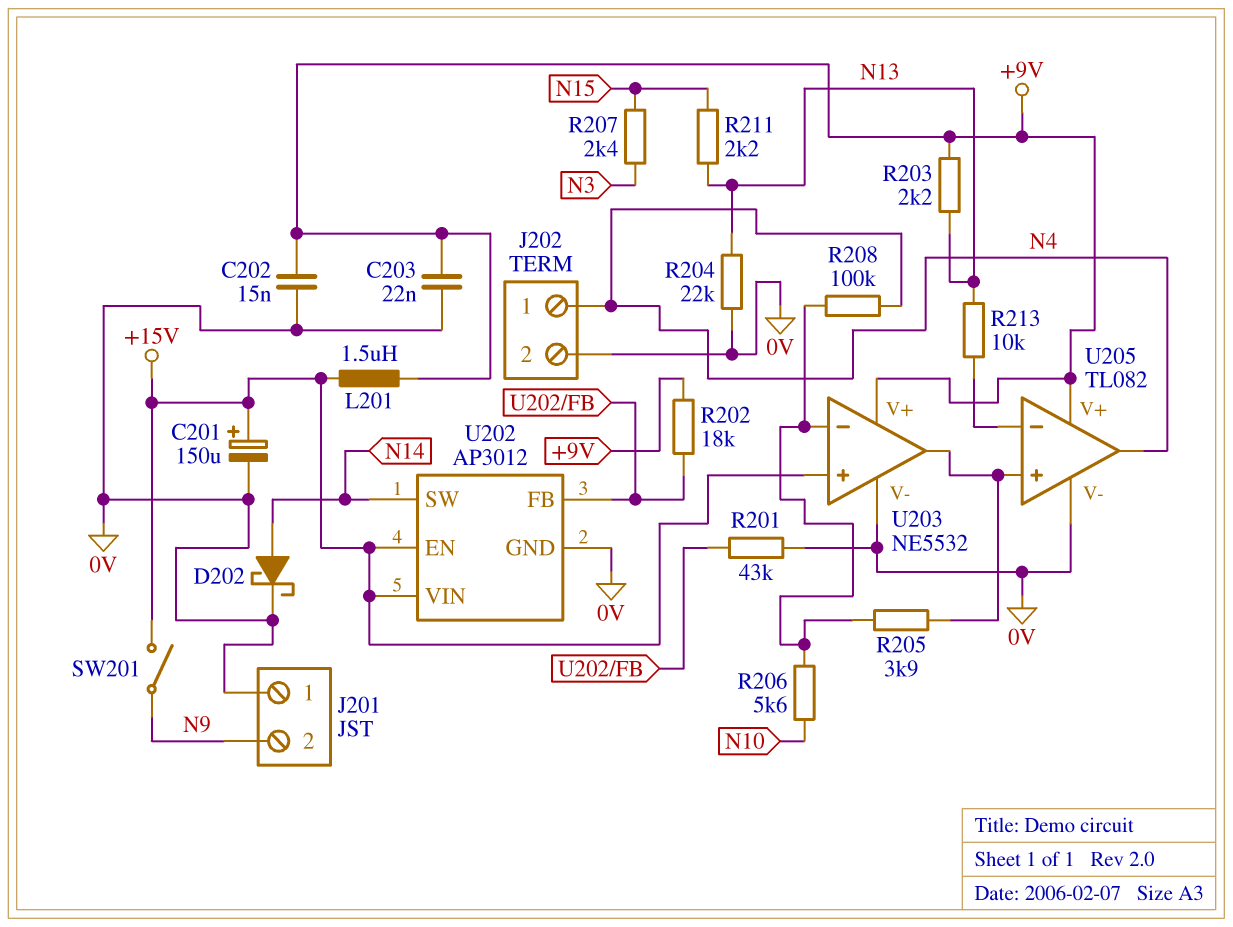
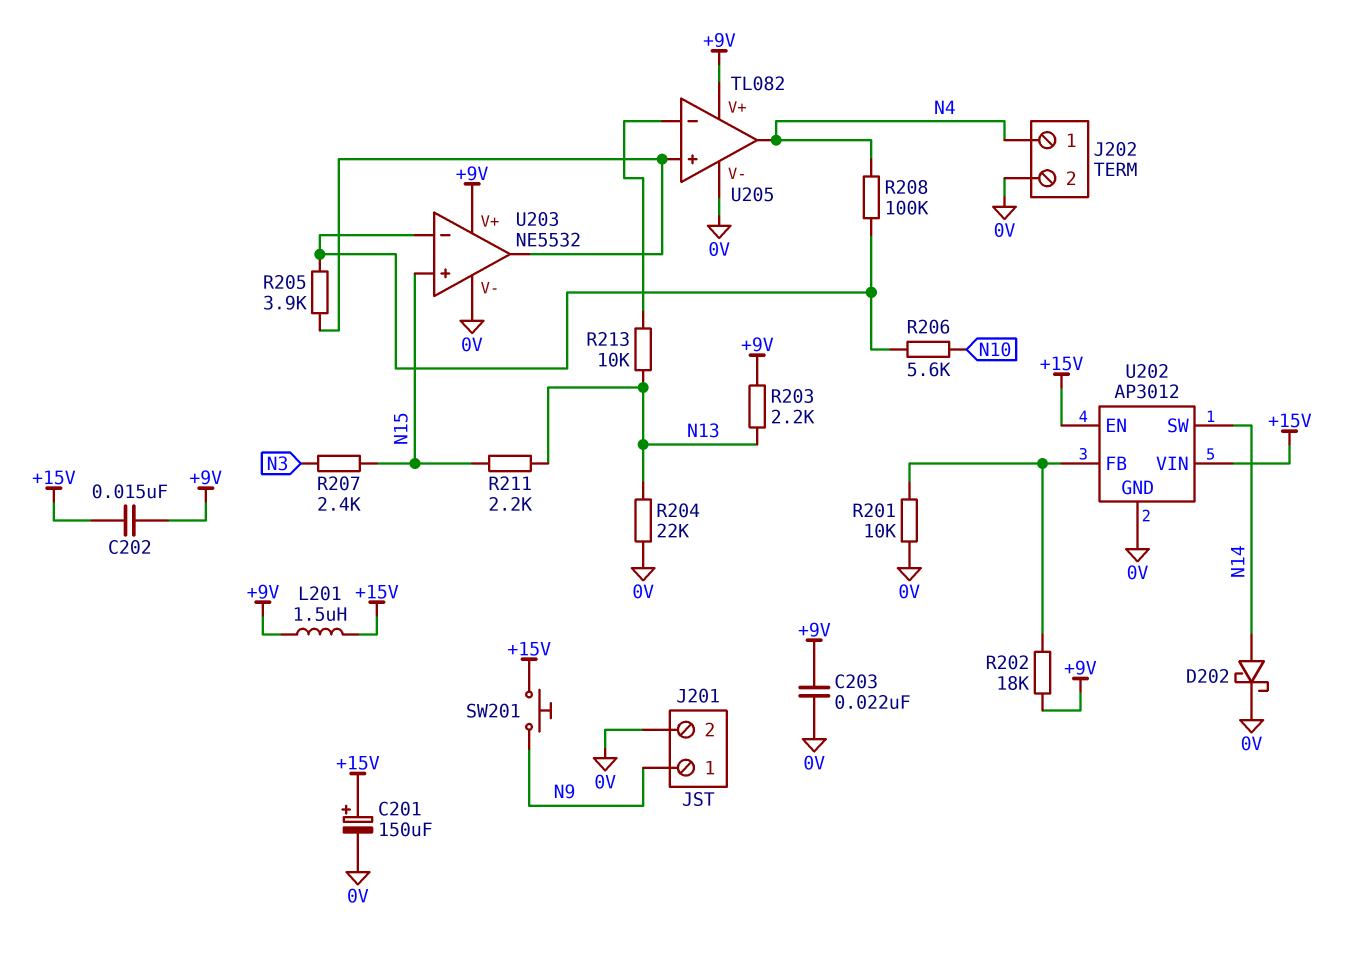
C202: 15nF (+9V, 0V) -> 15nF (+9V, +15V)
J201 pin 1: 0V -> N9
J201 pin 2: N9 -> 0V
R201: 43k (0V, U202/FB) -> 10k (0V, U202/FB)
SW201: switch (+15V, N9) -> button (+15V, N9)
U203 pin in+: +15V -> N15

